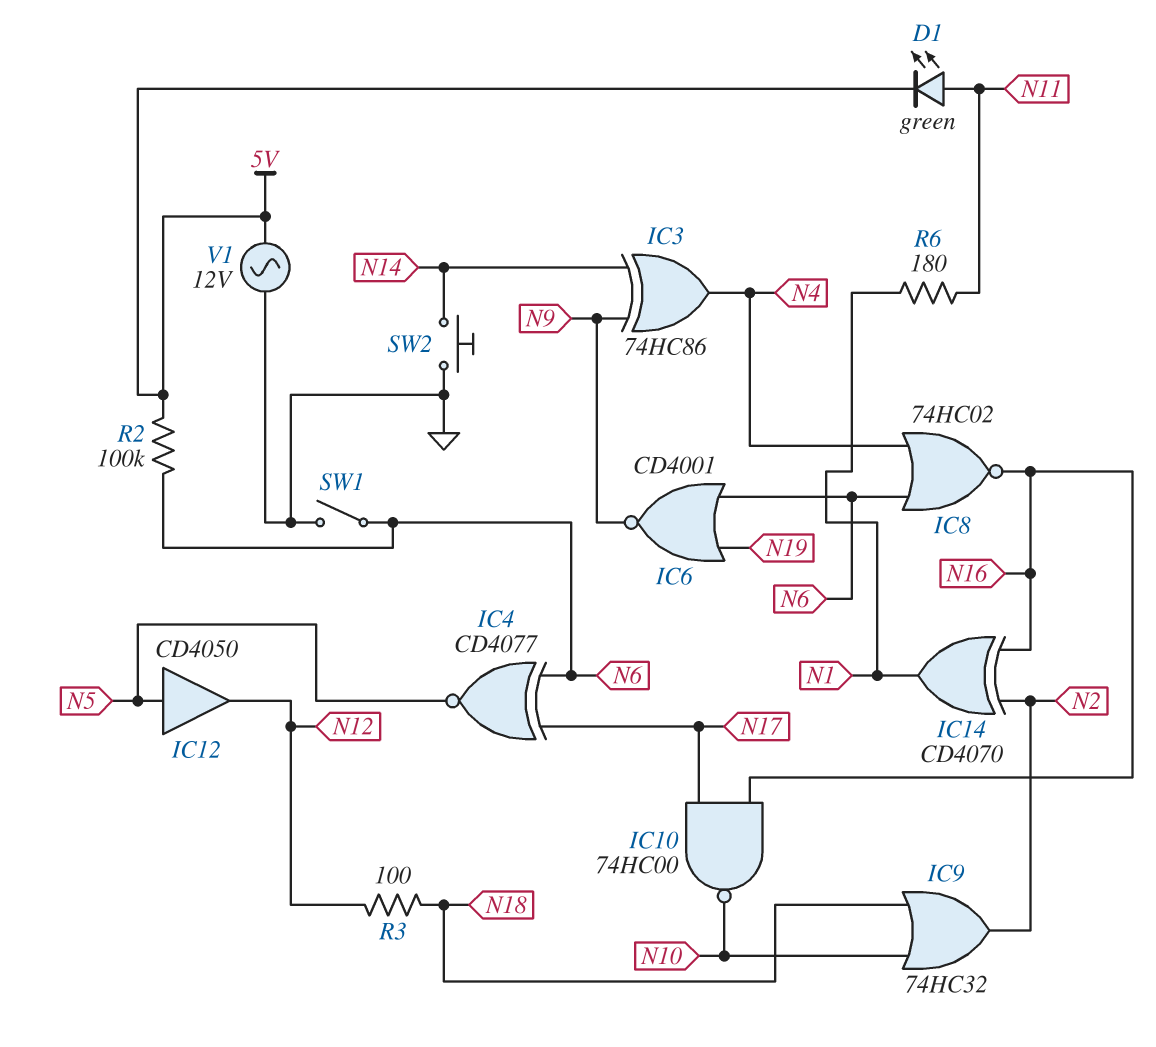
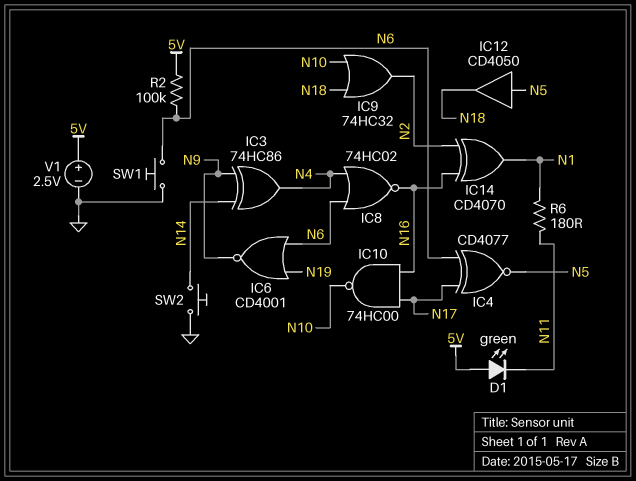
D1: LED green (A N11, K 5V) -> LED green (A 5V, K N11)
IC12: buffer CD4050 (in N5, out N12) -> buffer CD4050 (in N5, out N18)
R3: 100 (N12, N18) -> none
SW1: switch (GND, N6) -> button (GND, N6)
V1: AC 12V (5V, GND) -> 2.5V (plus 5V, minus GND)

